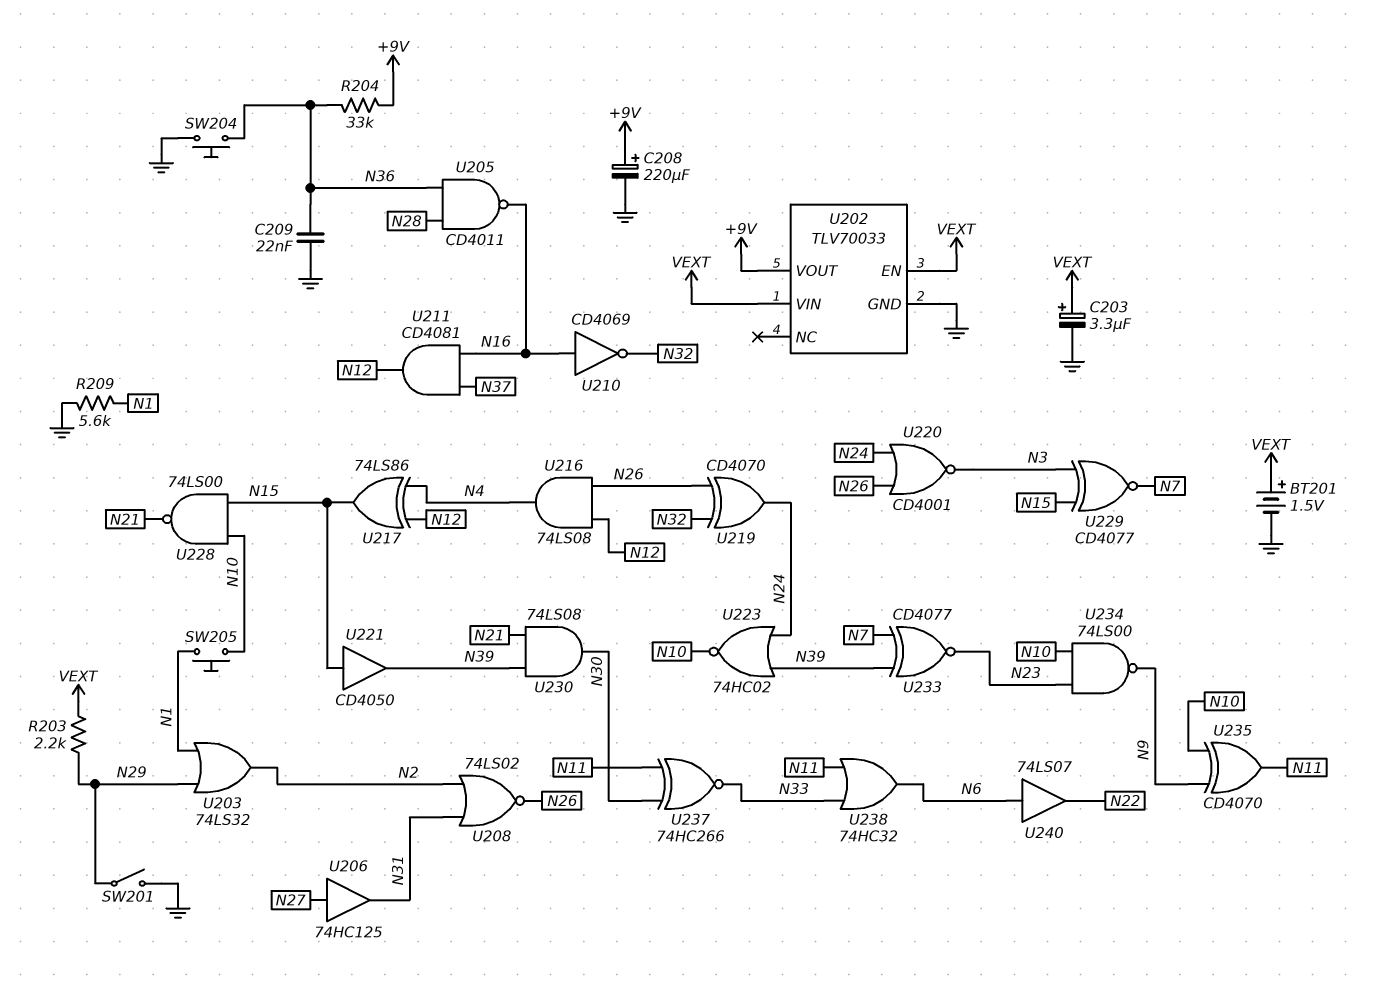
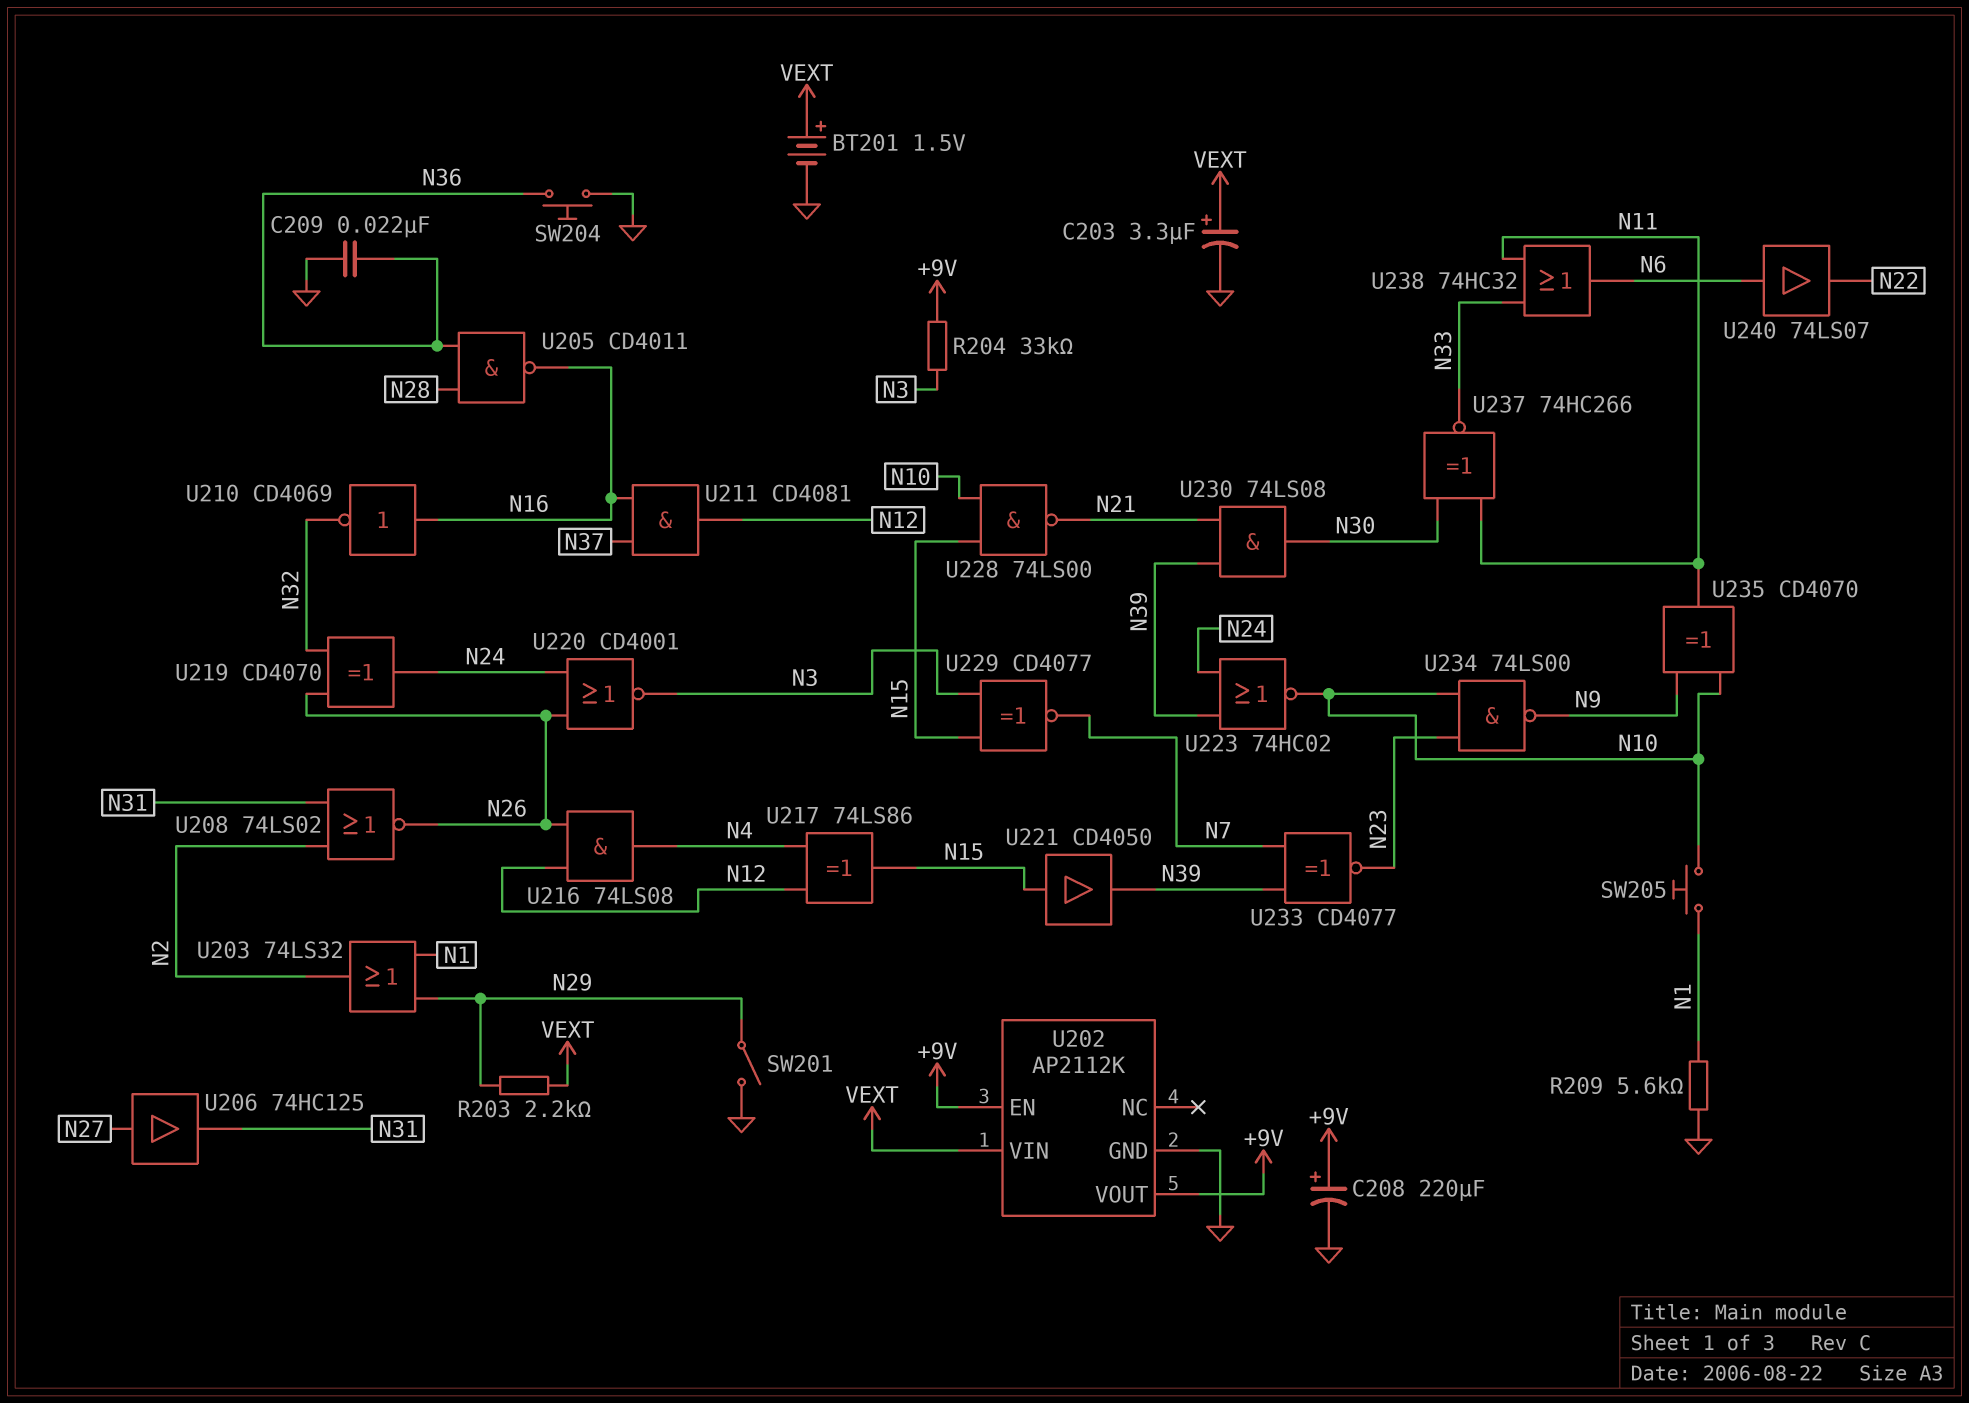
R204: 33k (+9V, N36) -> 33k (+9V, N3)
U202: TLV70033 -> AP2112K
U202 pin EN: VEXT -> +9V

